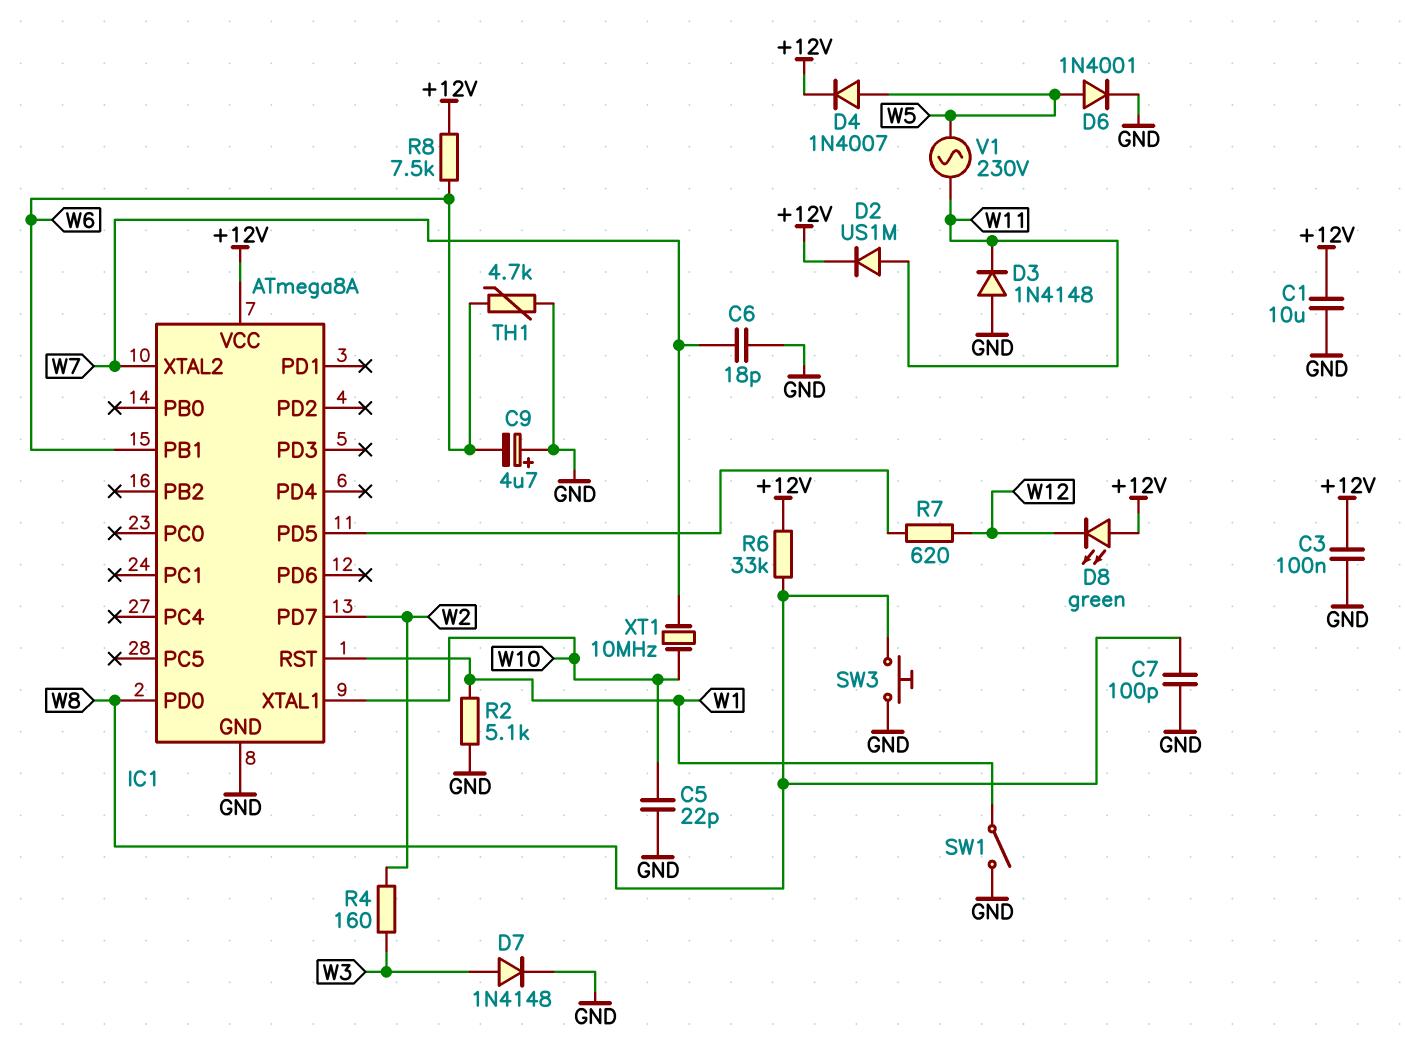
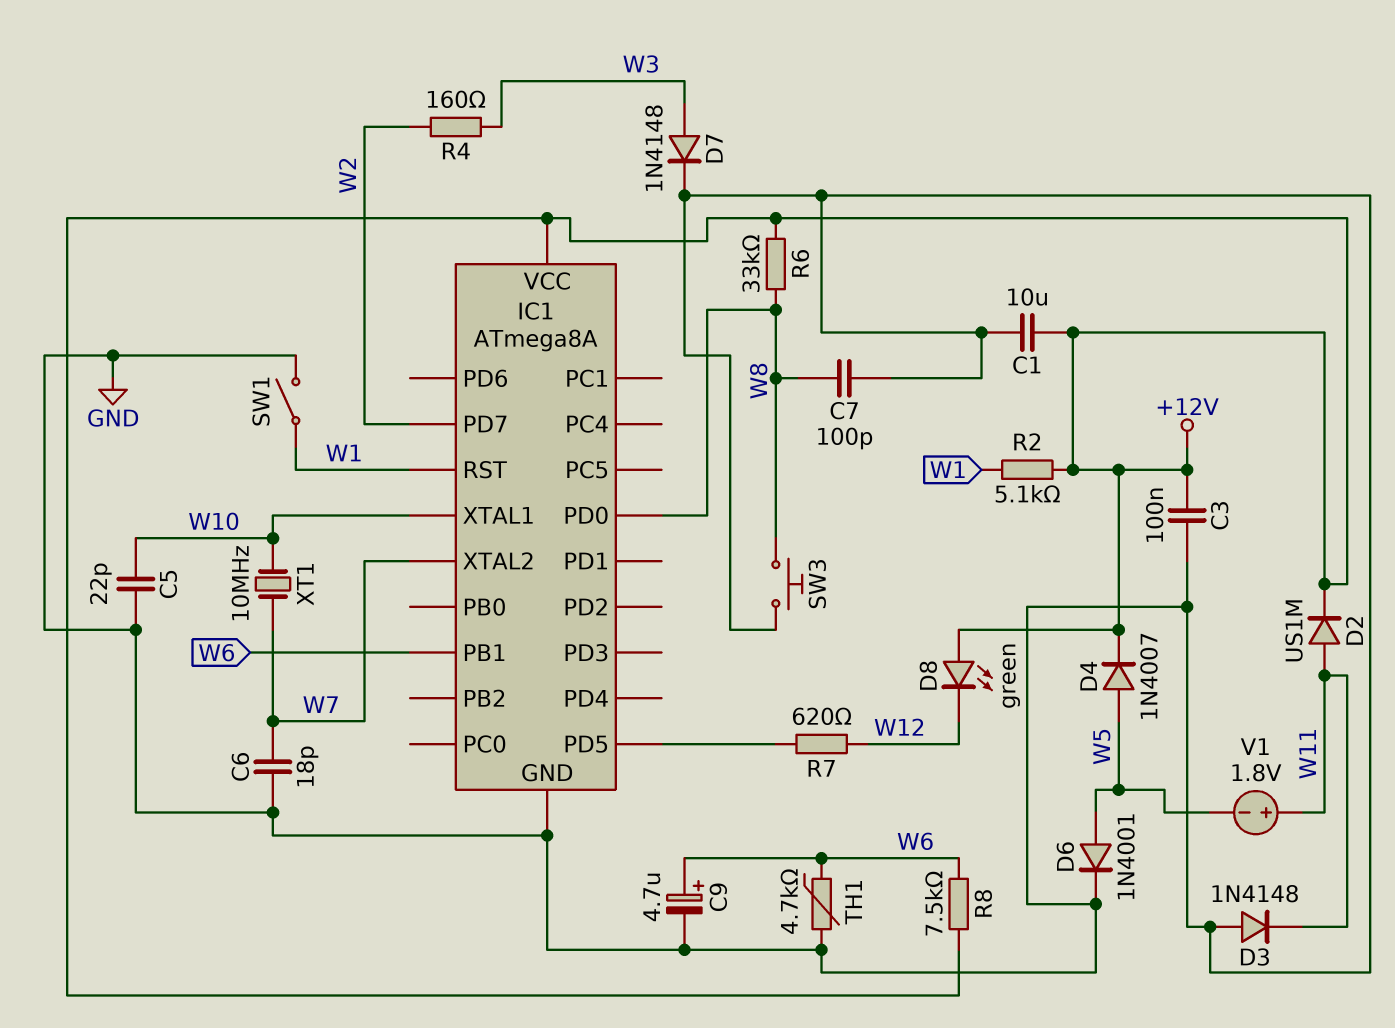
C9: 4.7uF (plus GND, minus W6) -> 4.7uF (plus W6, minus GND)
R2: 5.1k (GND, W1) -> 5.1k (+12V, W1)
V1: AC 230V (W5, W11) -> 1.8V (plus W11, minus W5)

